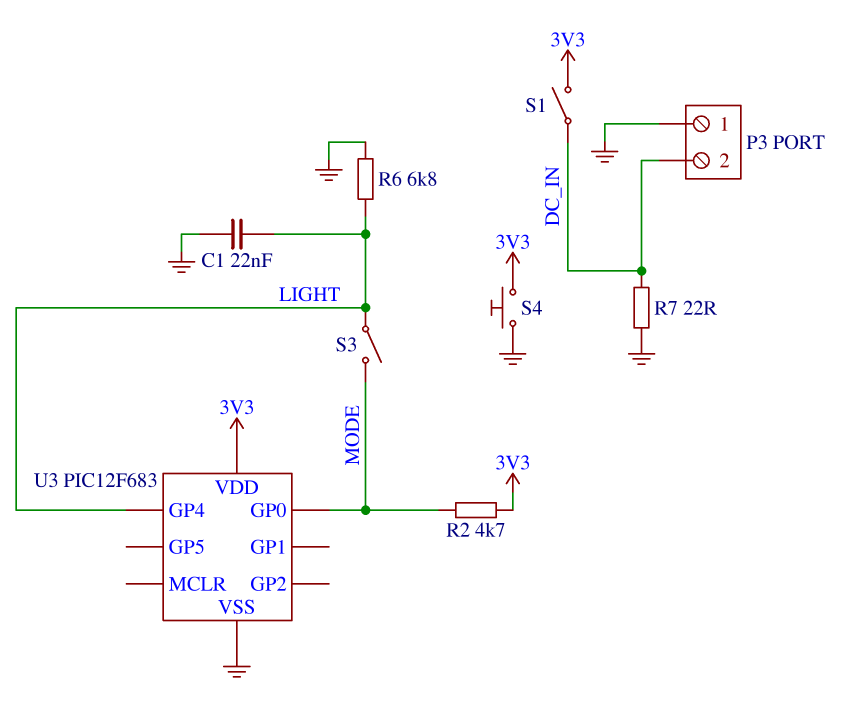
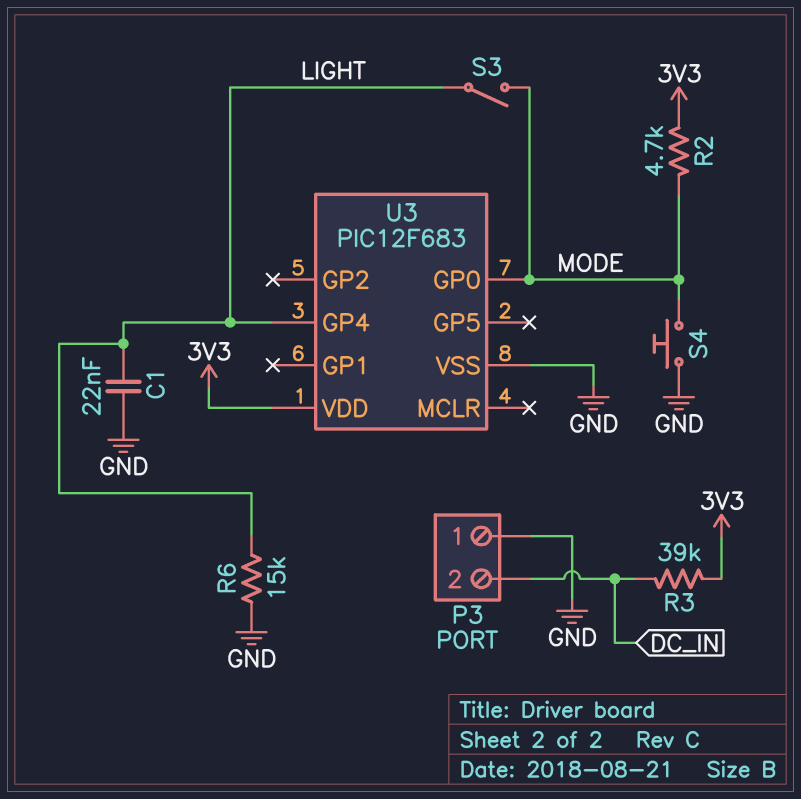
R3: none -> 39k (3V3, DC_IN)
R6: 6.8k (GND, LIGHT) -> 15k (GND, LIGHT)
R7: 22 (DC_IN, GND) -> none
S1: switch (3V3, DC_IN) -> none
S4: button (3V3, GND) -> button (GND, MODE)

